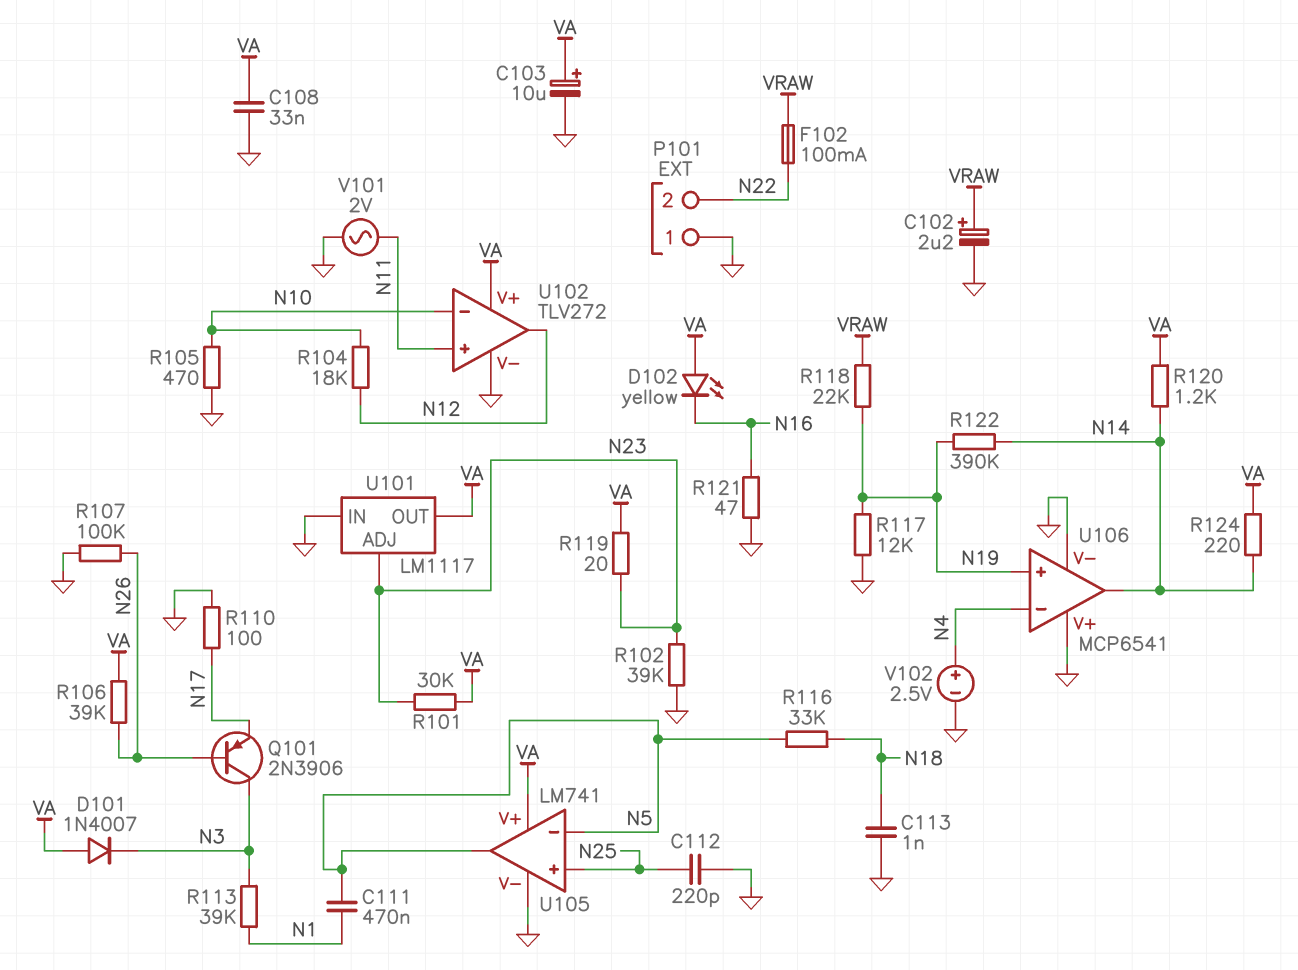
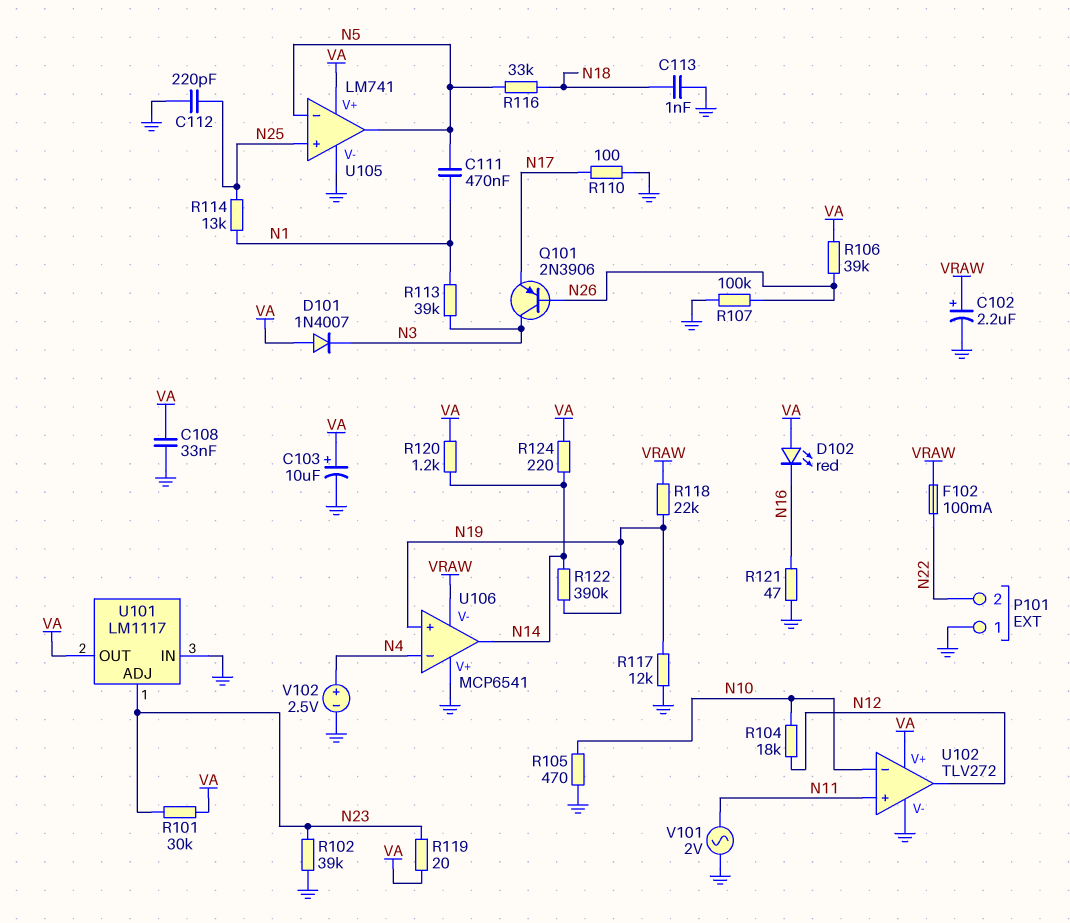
D102: LED yellow (A VA, K N16) -> LED red (A VA, K N16)
R114: none -> 13k (N1, N25)
U106 pin V-: GND -> VRAW

